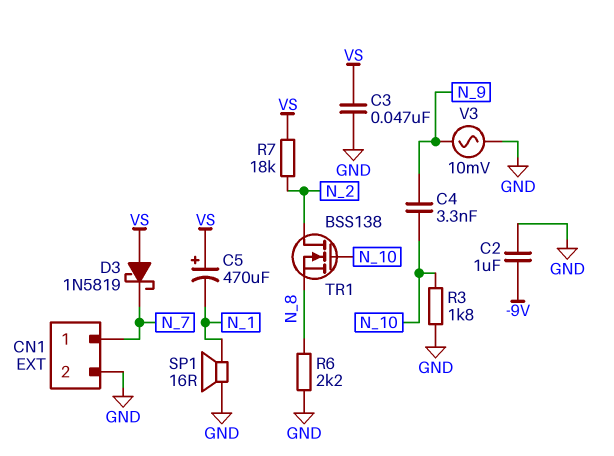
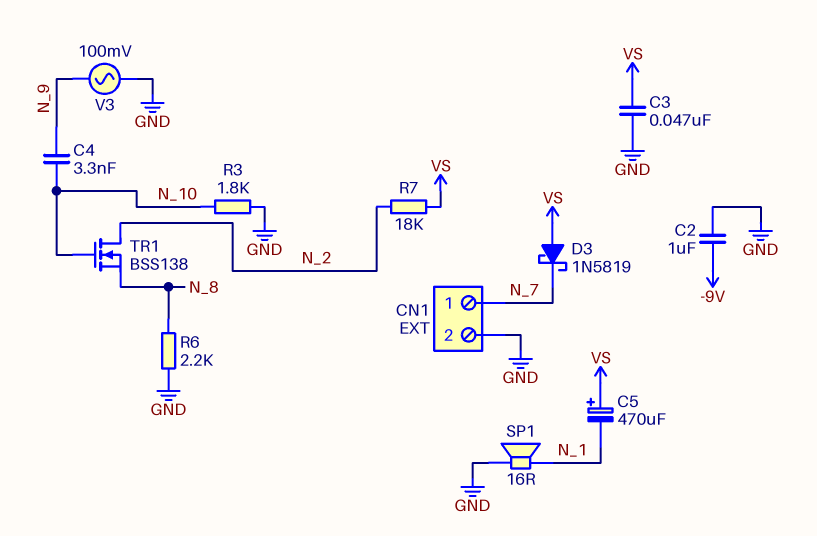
V3: AC 10mV (GND, N_9) -> AC 100mV (GND, N_9)

